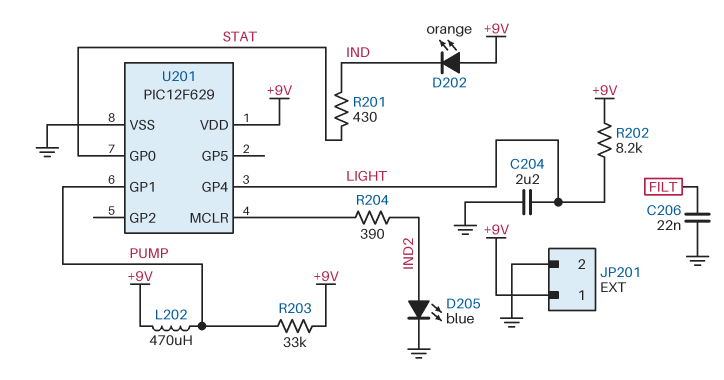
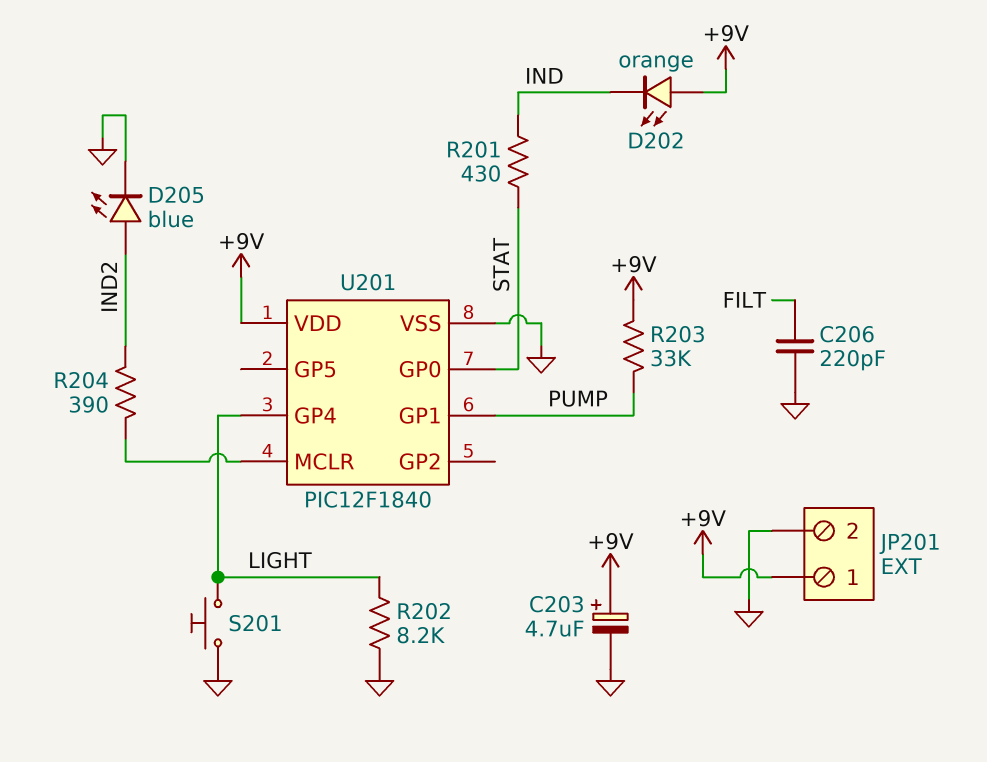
C203: none -> 4.7uF (plus +9V, minus GND)
C204: 2.2uF (GND, LIGHT) -> none
C206: 22nF (FILT, GND) -> 220pF (FILT, GND)
L202: 470uH (+9V, PUMP) -> none
R202: 8.2k (+9V, LIGHT) -> 8.2k (GND, LIGHT)
S201: none -> button (GND, LIGHT)
U201: PIC12F629 -> PIC12F1840

